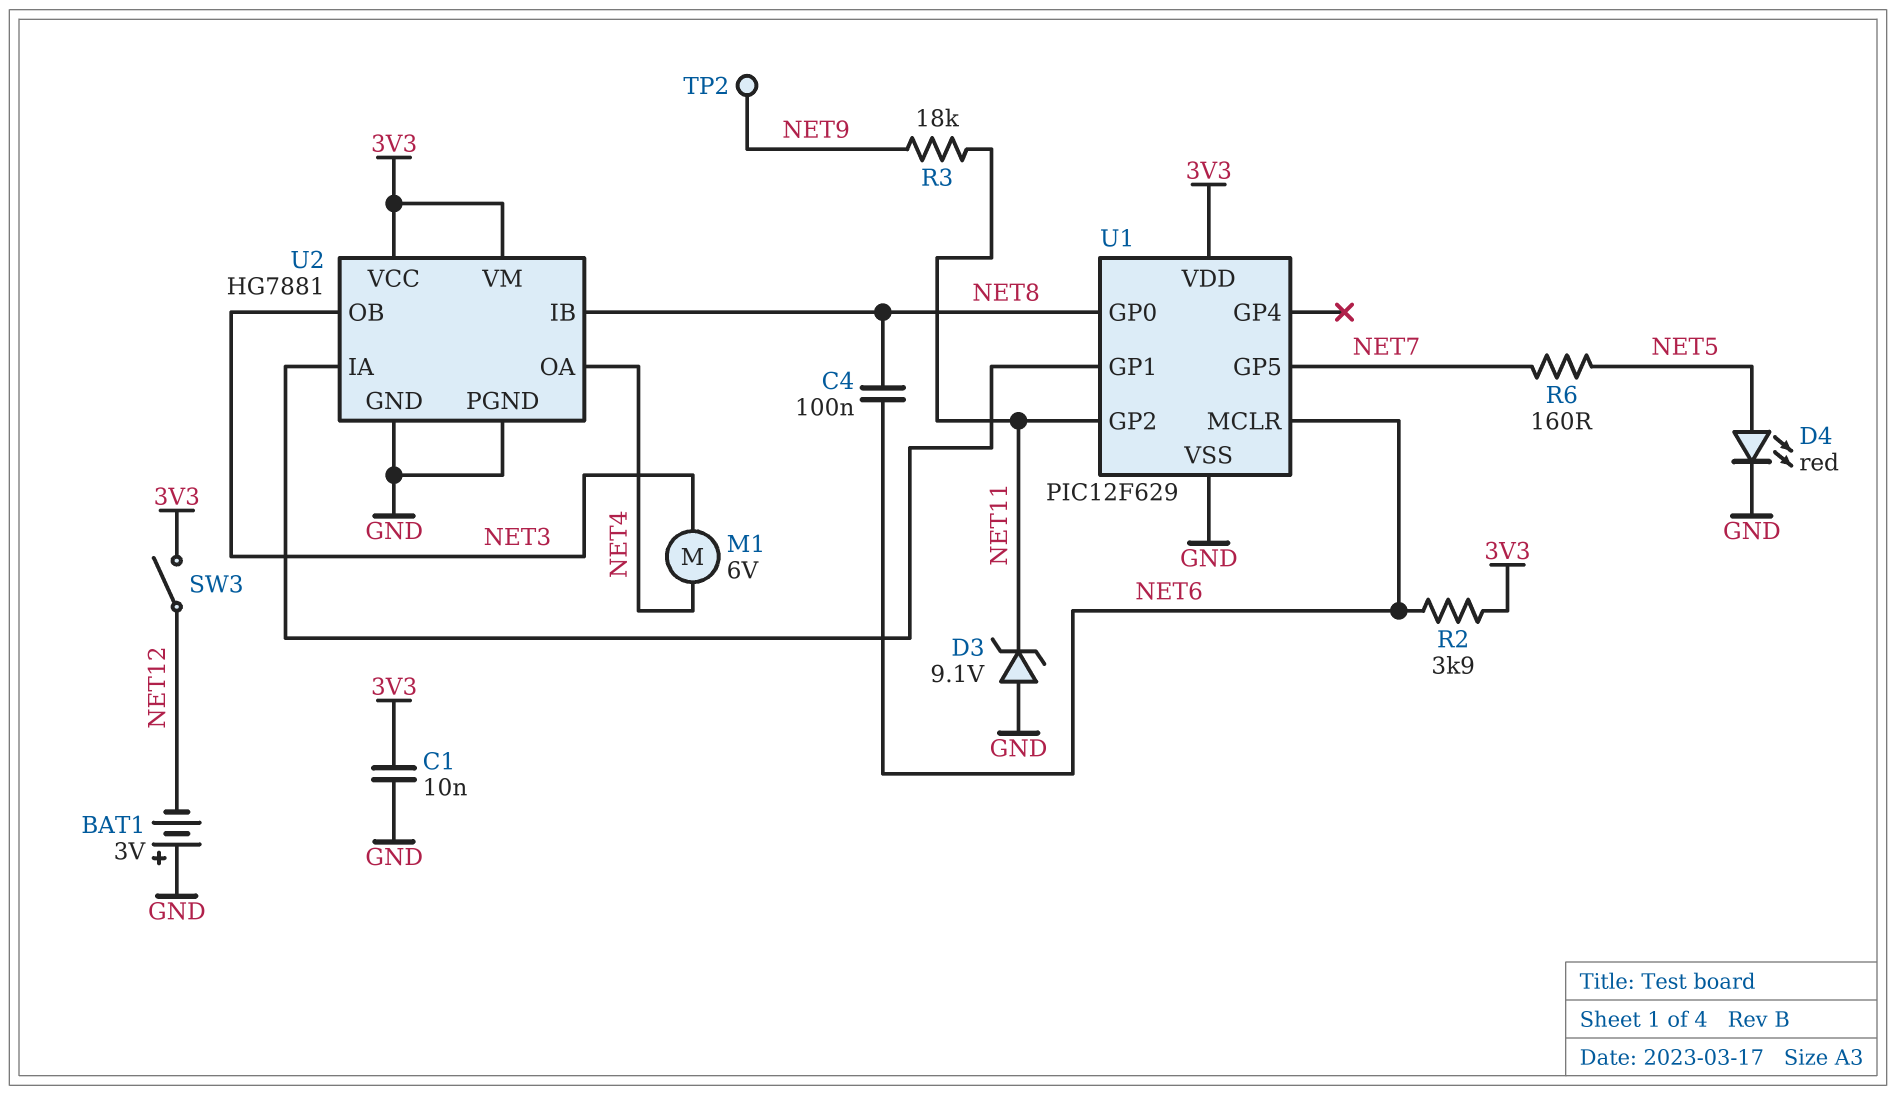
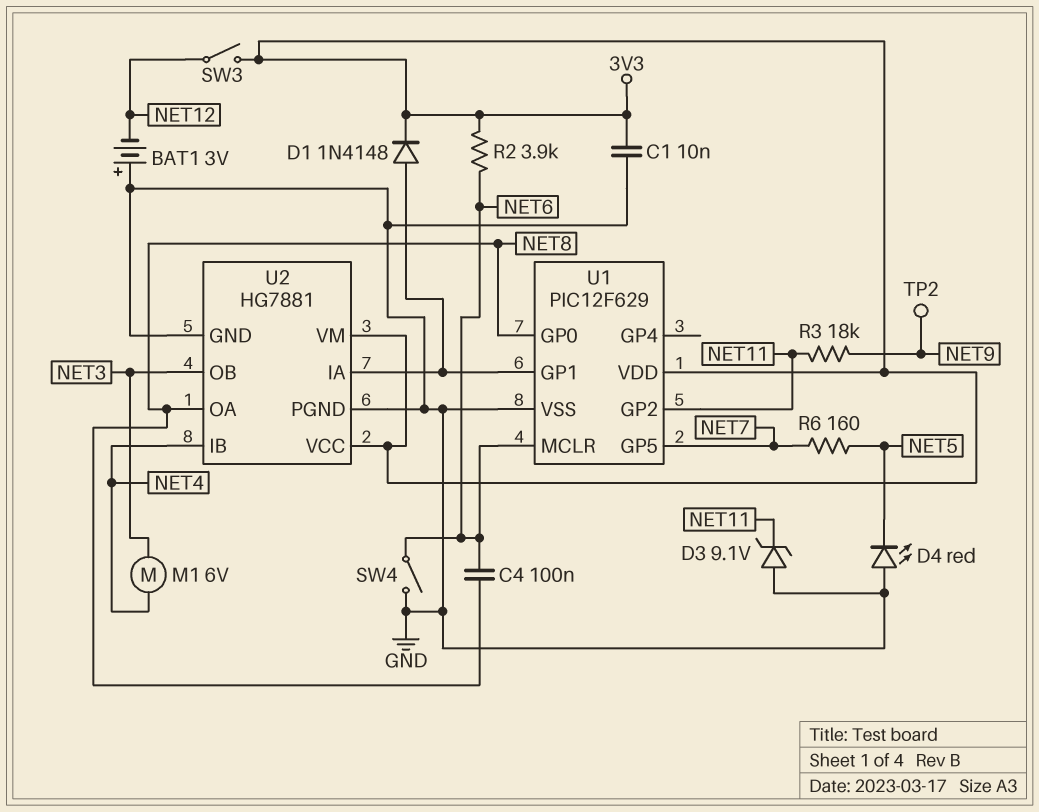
D1: none -> diode 1N4148 (A U1/GP1, K 3V3)
D4: LED red (A NET5, K GND) -> LED red (A GND, K NET5)
SW4: none -> switch (GND, NET6)
U2 pin IB: NET8 -> NET4
U2 pin OA: NET4 -> NET8

